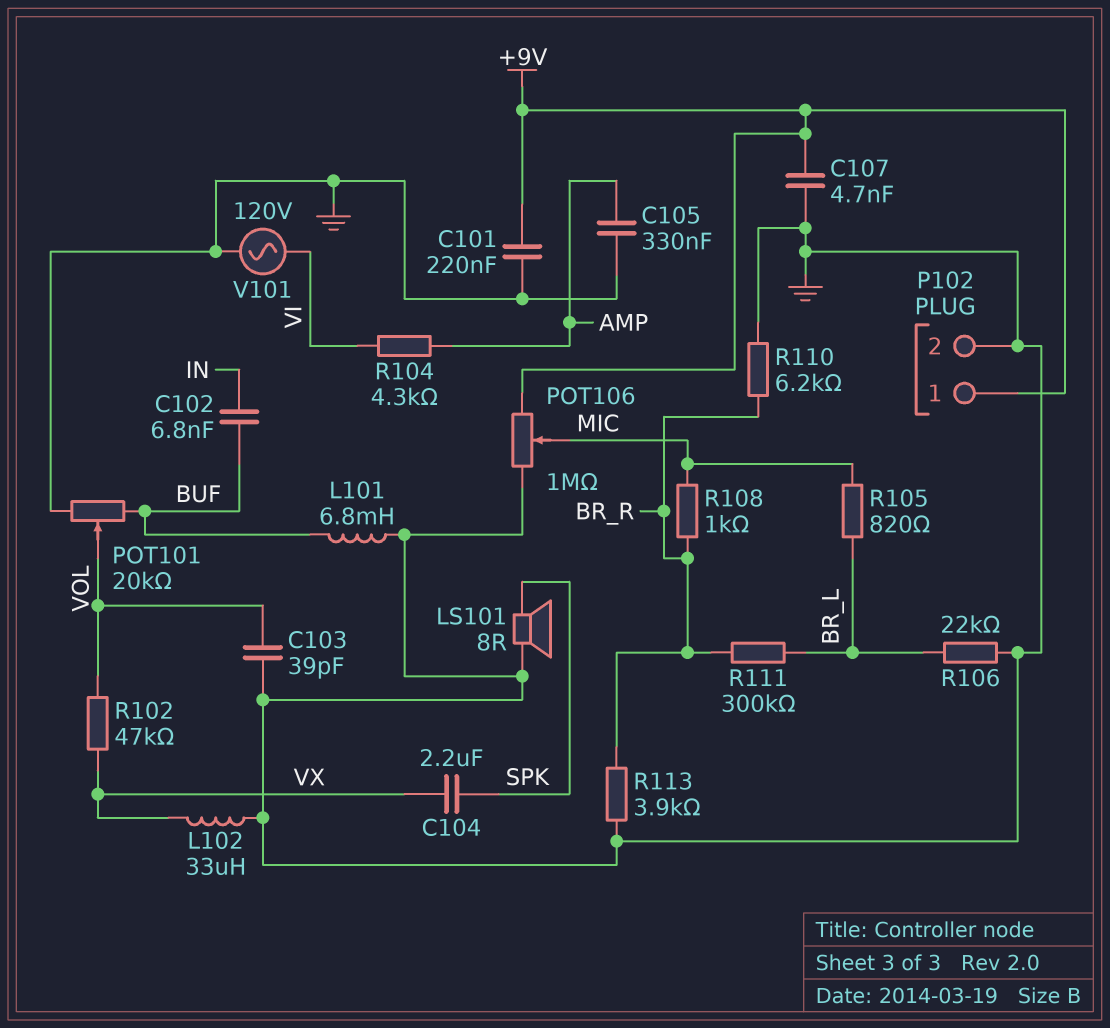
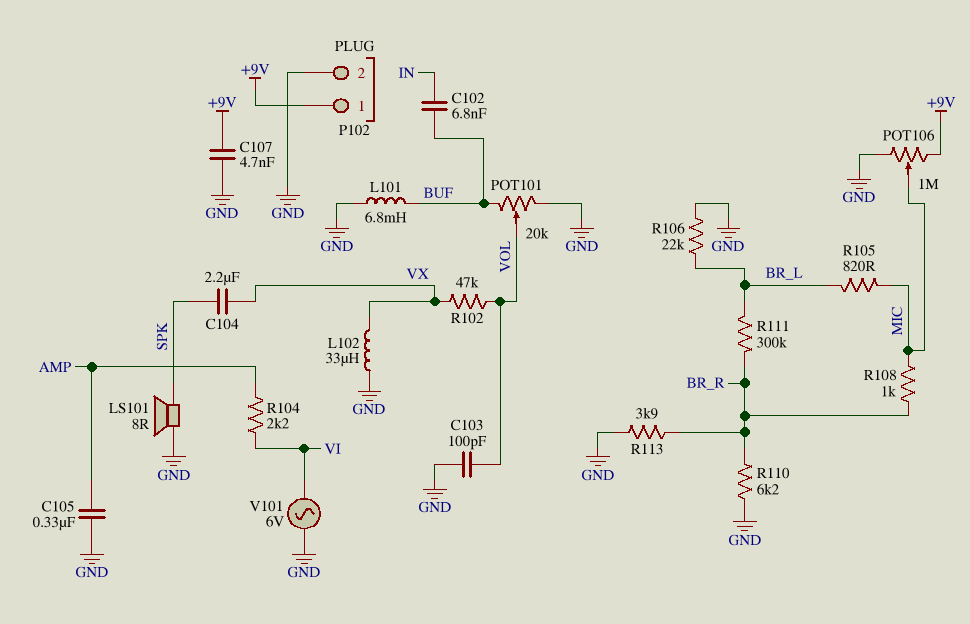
C101: 220nF (+9V, GND) -> none
C103: 39pF (GND, VOL) -> 100pF (GND, VOL)
R104: 4.3k (AMP, VI) -> 2.2k (AMP, VI)
V101: AC 120V (GND, VI) -> AC 6V (GND, VI)

